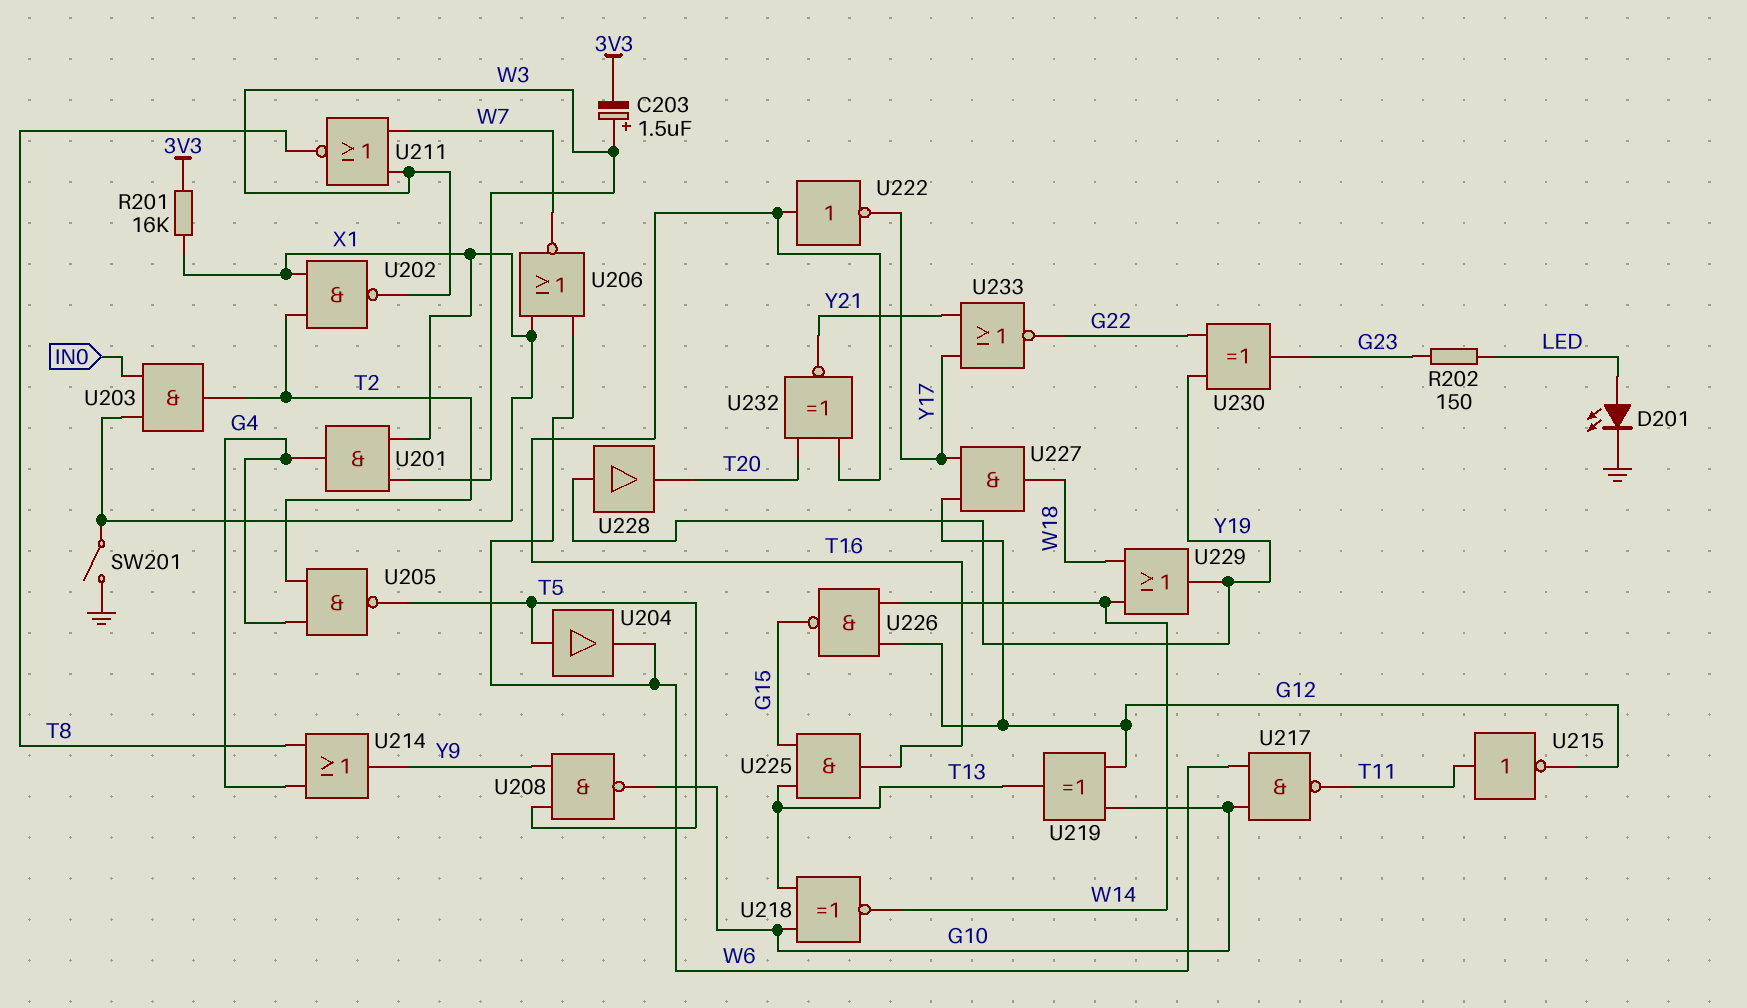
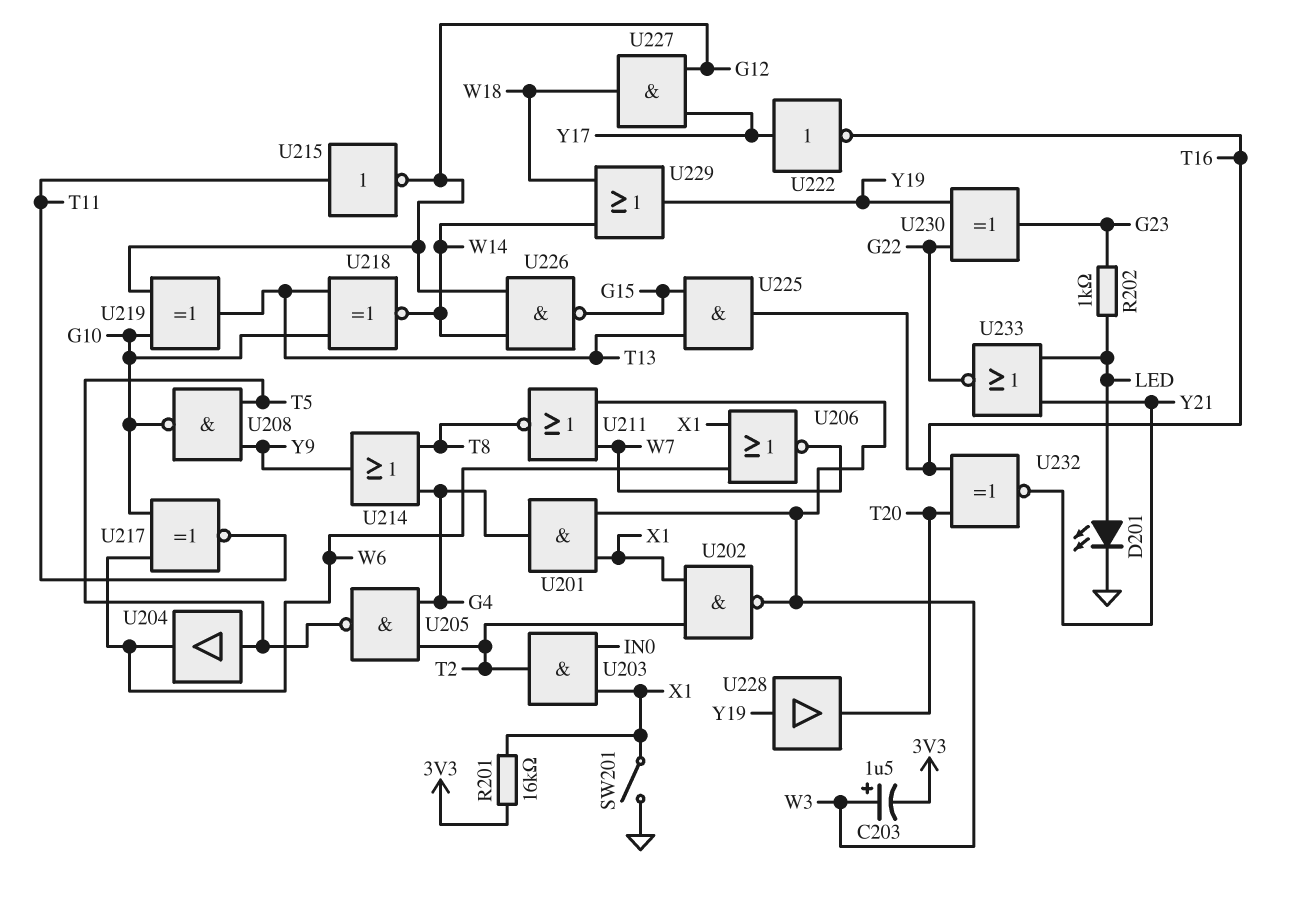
R202: 150 (G23, LED) -> 1k (G23, LED)
U217: NAND (in G10, in W6, out T11) -> XNOR (in G10, in W6, out T11)
U222: NOT (in T16, out Y17) -> NOT (in Y17, out T16)
U233: NOR (in Y17, in Y21, out G22) -> NOR (in LED, in Y21, out G22)

